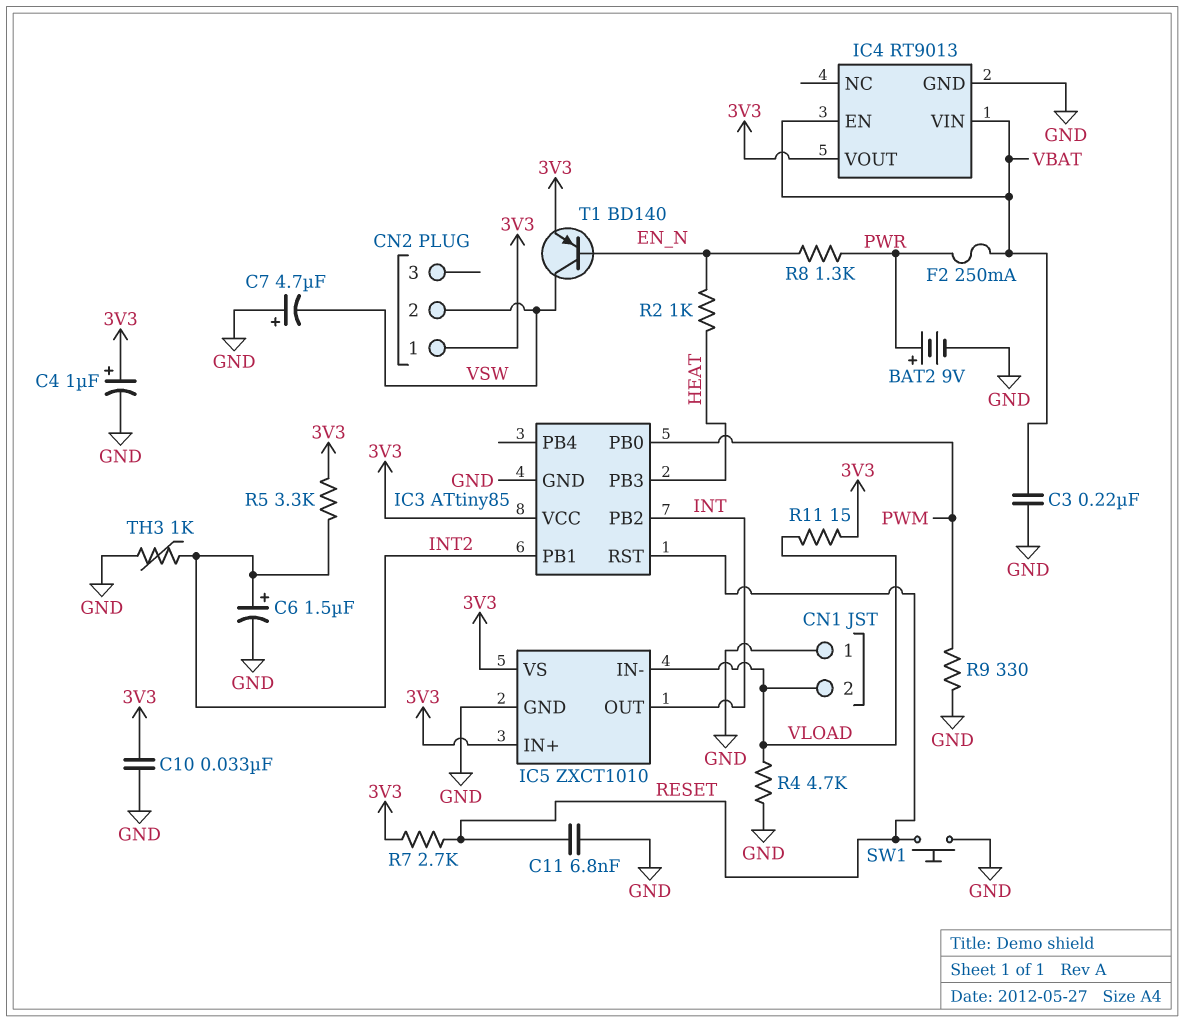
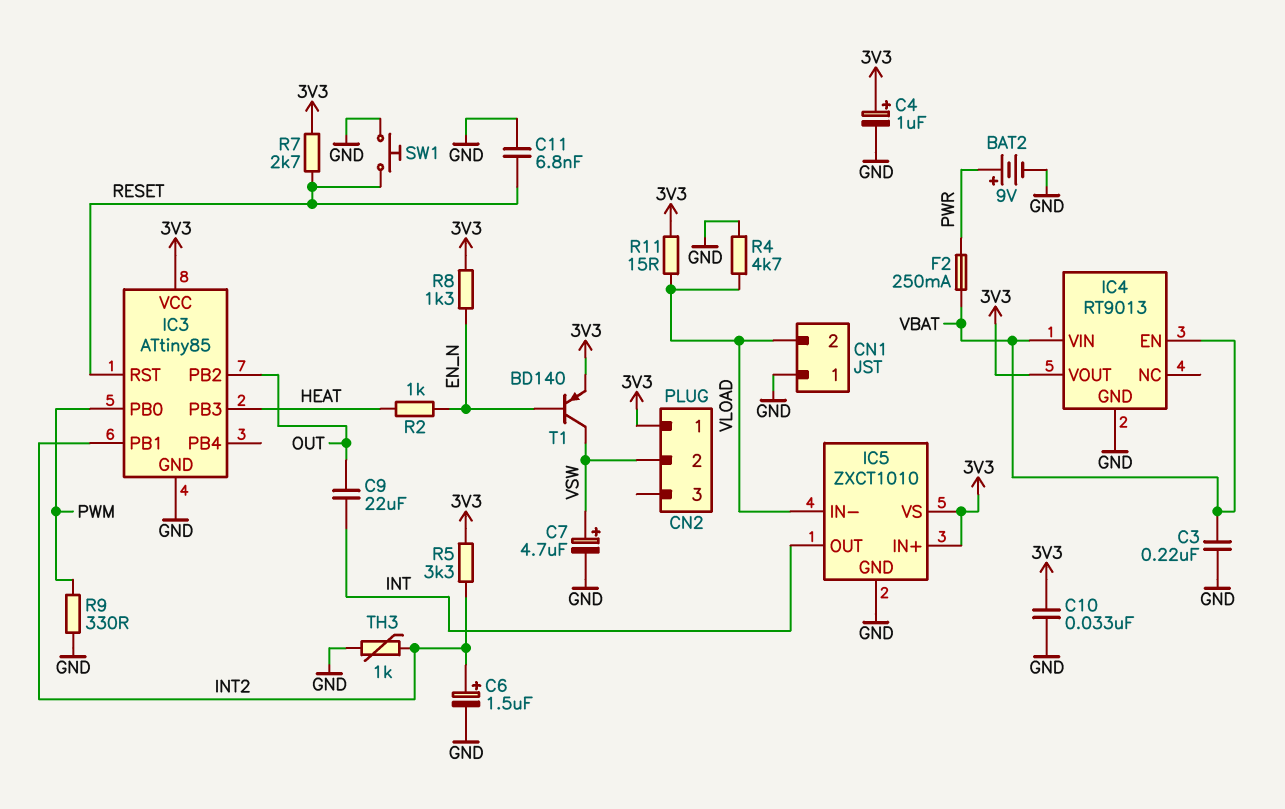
C7: 4.7uF (plus GND, minus VSW) -> 4.7uF (plus VSW, minus GND)
C9: none -> 22uF (INT, OUT)
IC3 pin PB2: INT -> OUT
R8: 1.3k (EN_N, PWR) -> 1.3k (3V3, EN_N)

